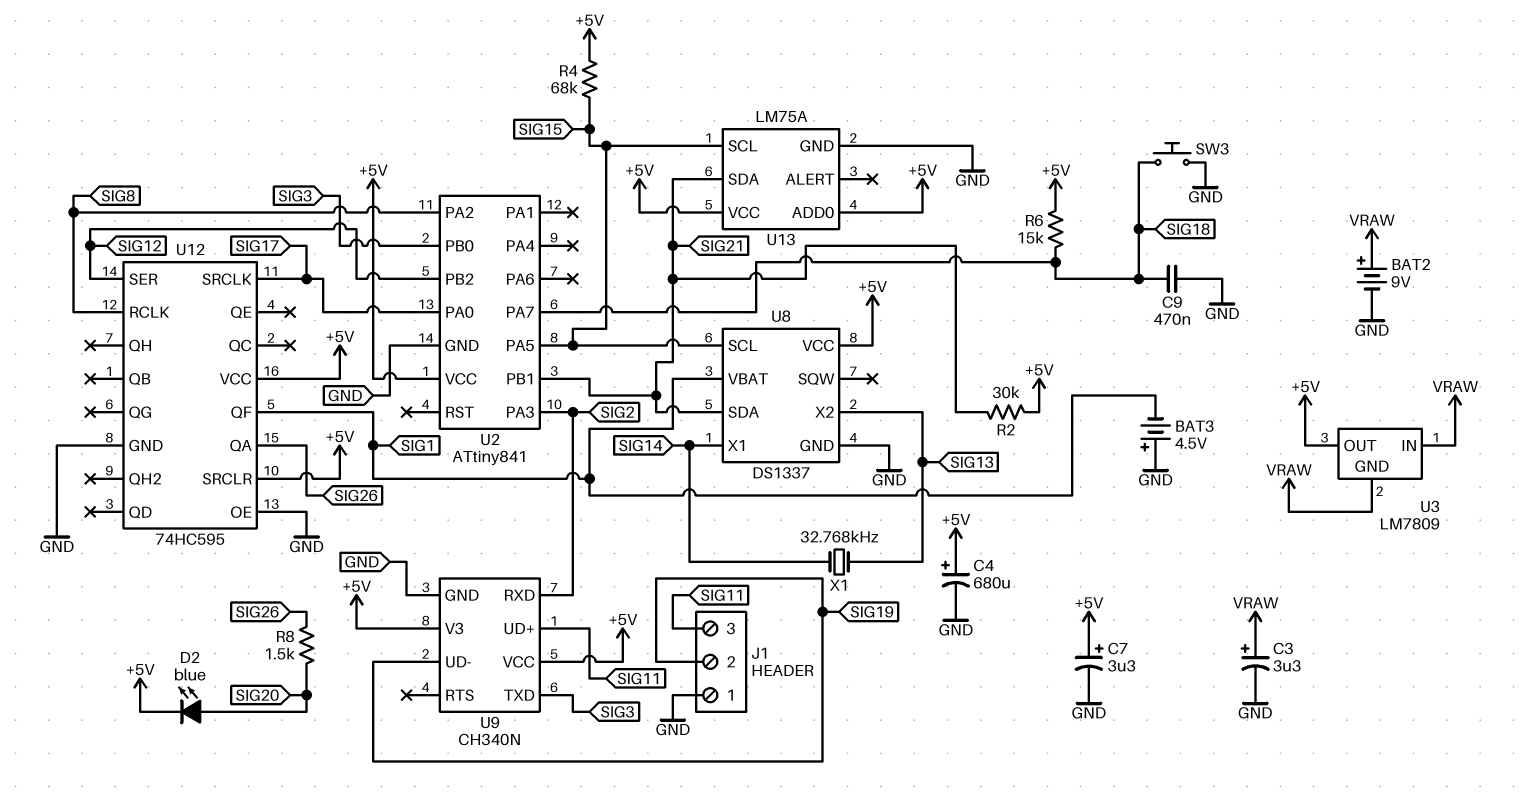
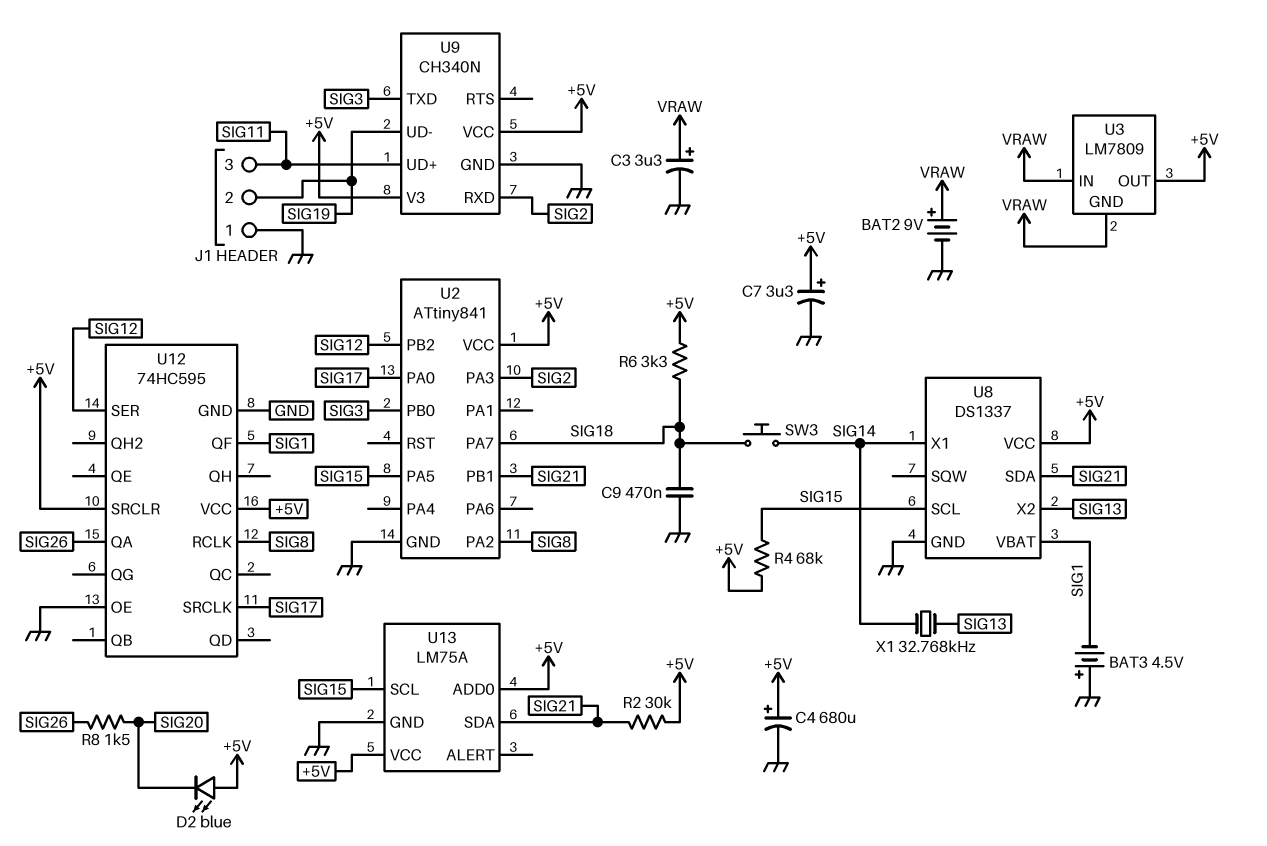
D2: LED blue (A SIG20, K +5V) -> LED blue (A +5V, K SIG20)
R6: 15k (+5V, SIG18) -> 3.3k (+5V, SIG18)
SW3: button (GND, SIG18) -> button (SIG14, SIG18)

